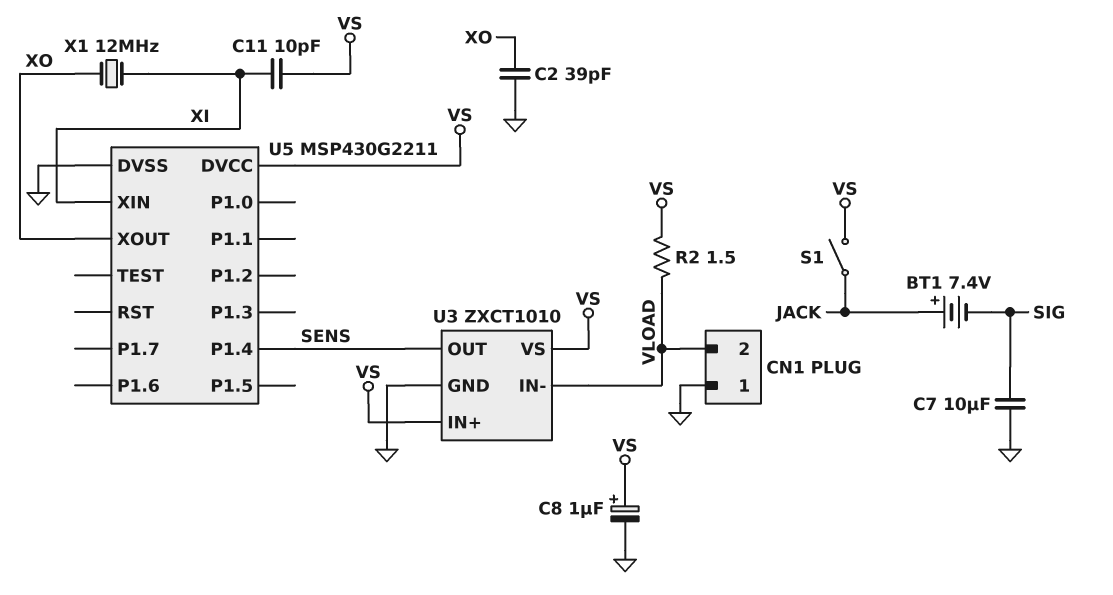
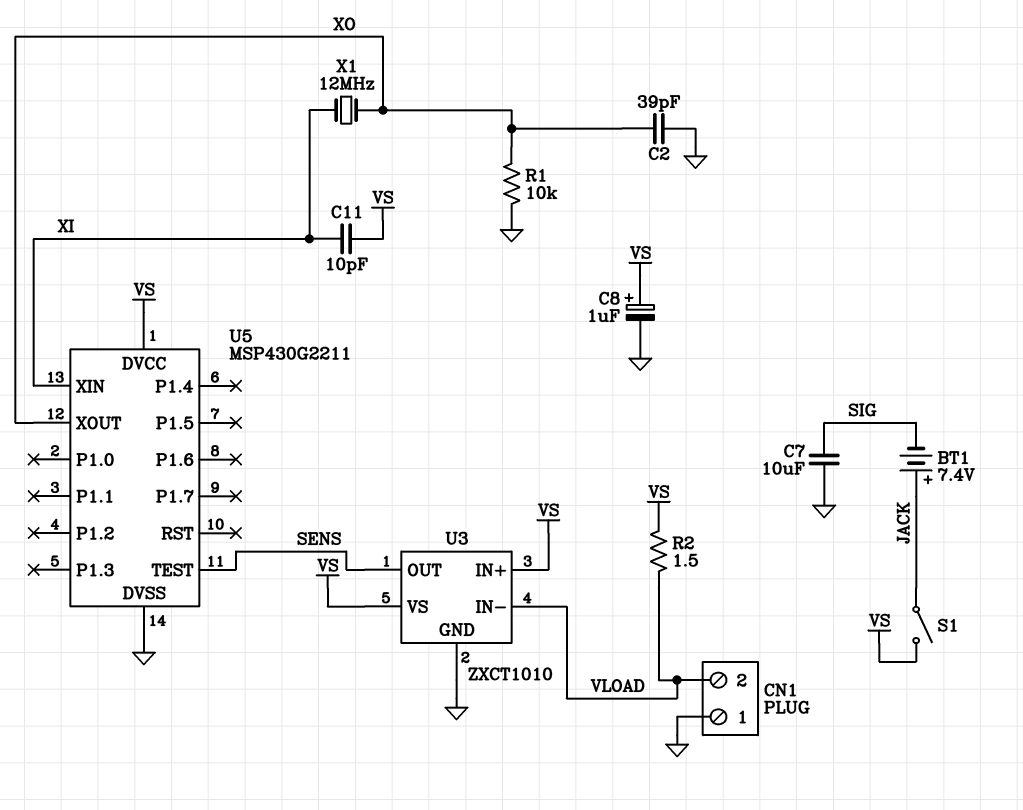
R1: none -> 10k (GND, XO)
U5 pin P1.4: SENS -> none
U5 pin TEST: none -> SENS

